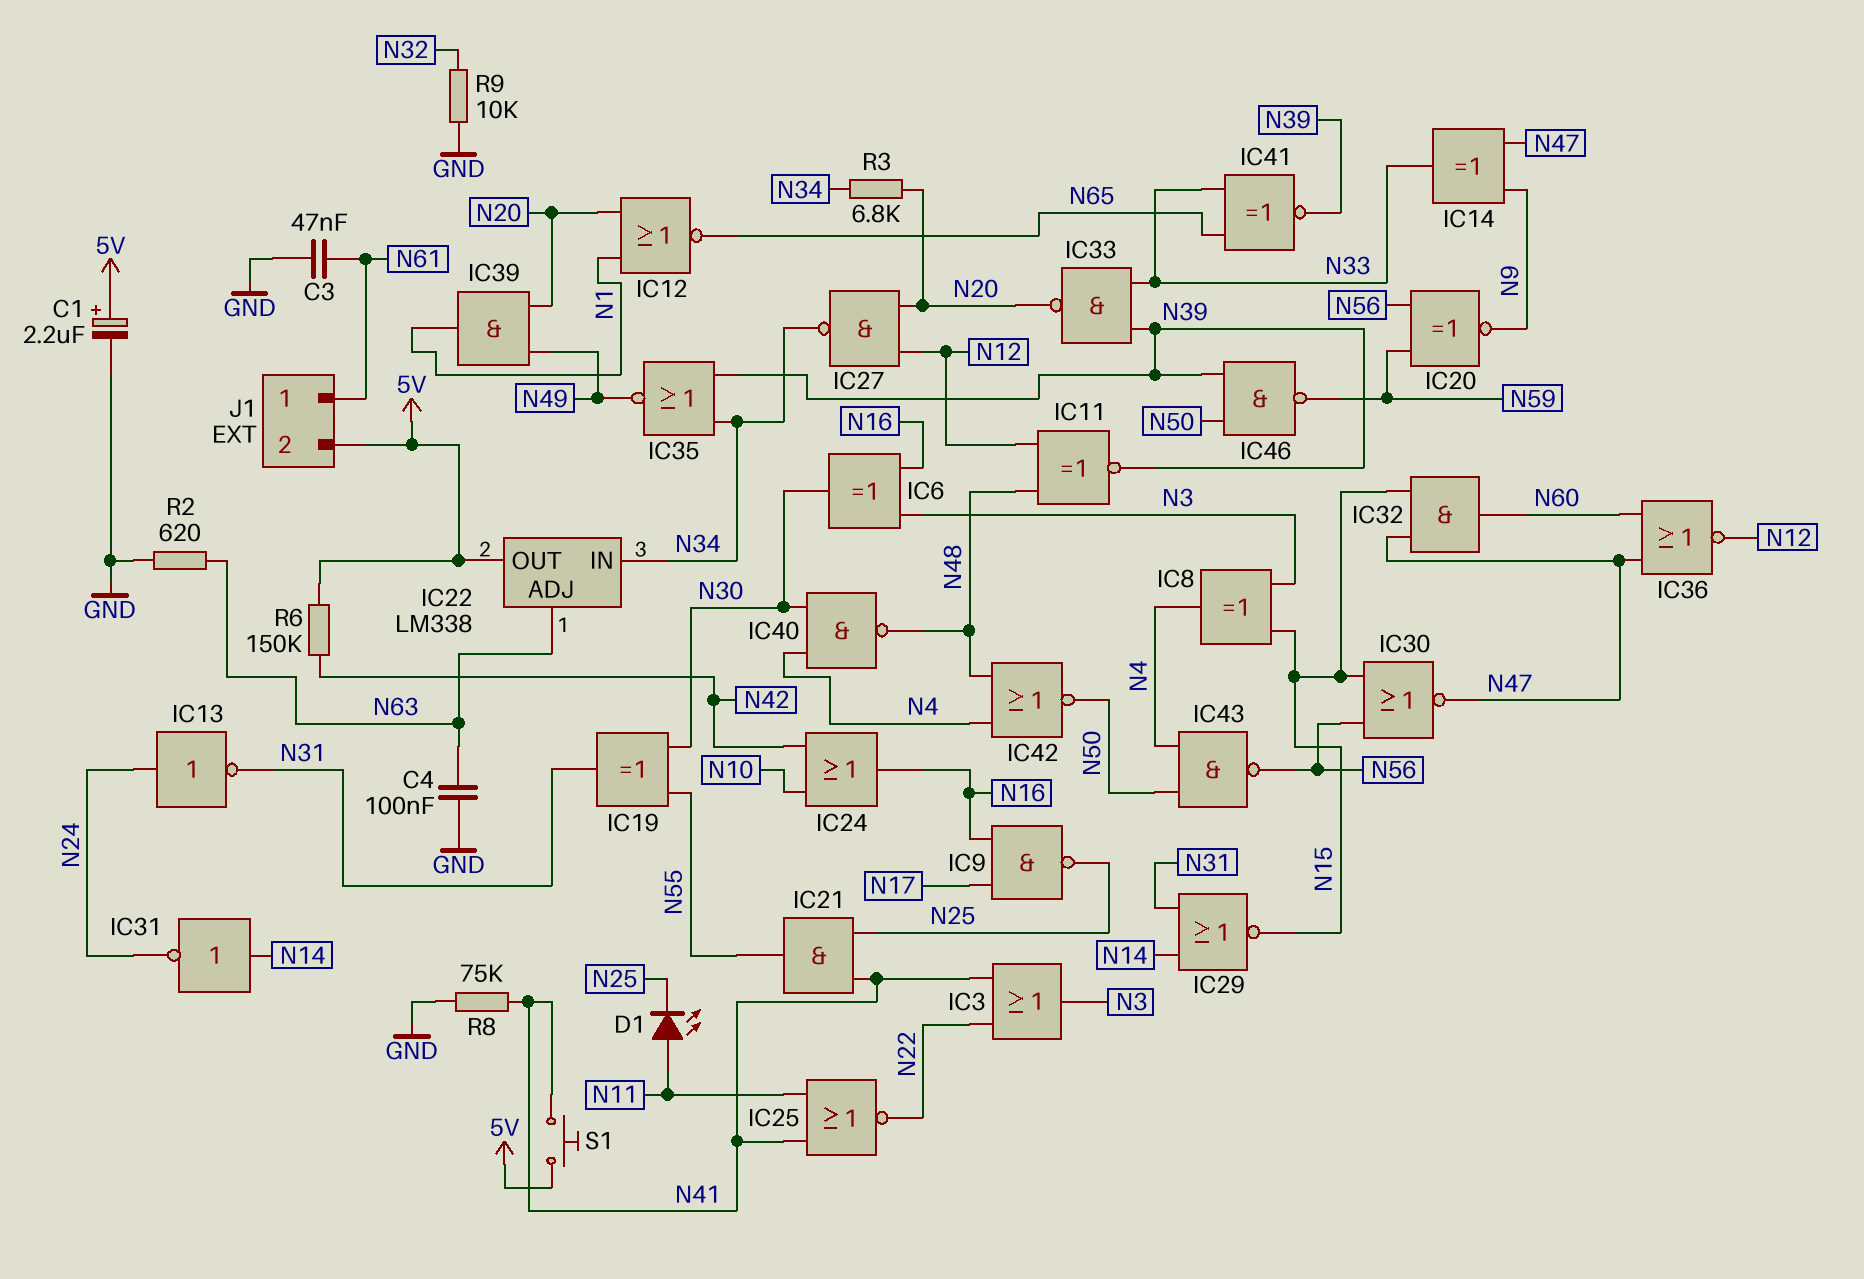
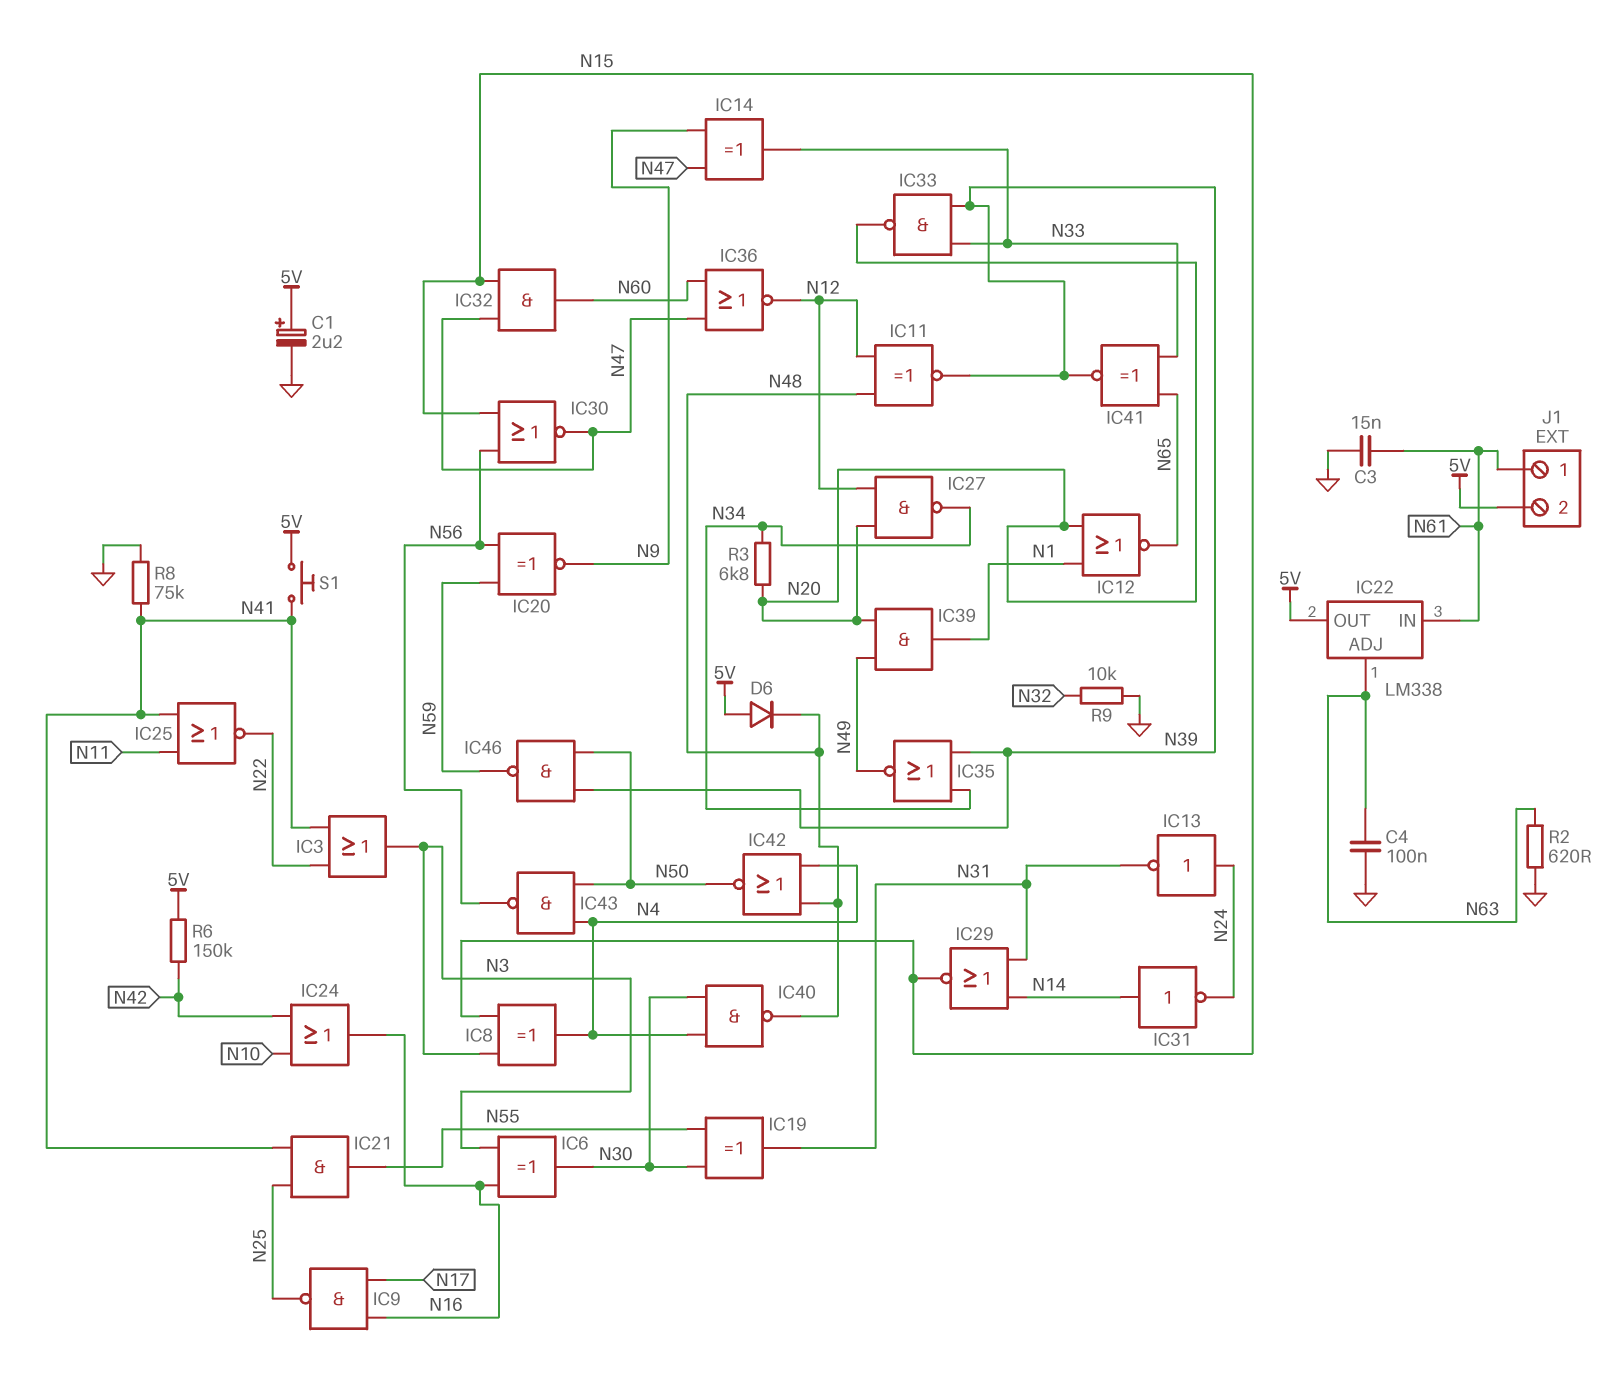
C3: 47nF (GND, N61) -> 15nF (GND, N61)
D1: LED (A N11, K N25) -> none
D6: none -> diode (A 5V, K N48)
IC22 pin IN: N34 -> N61

